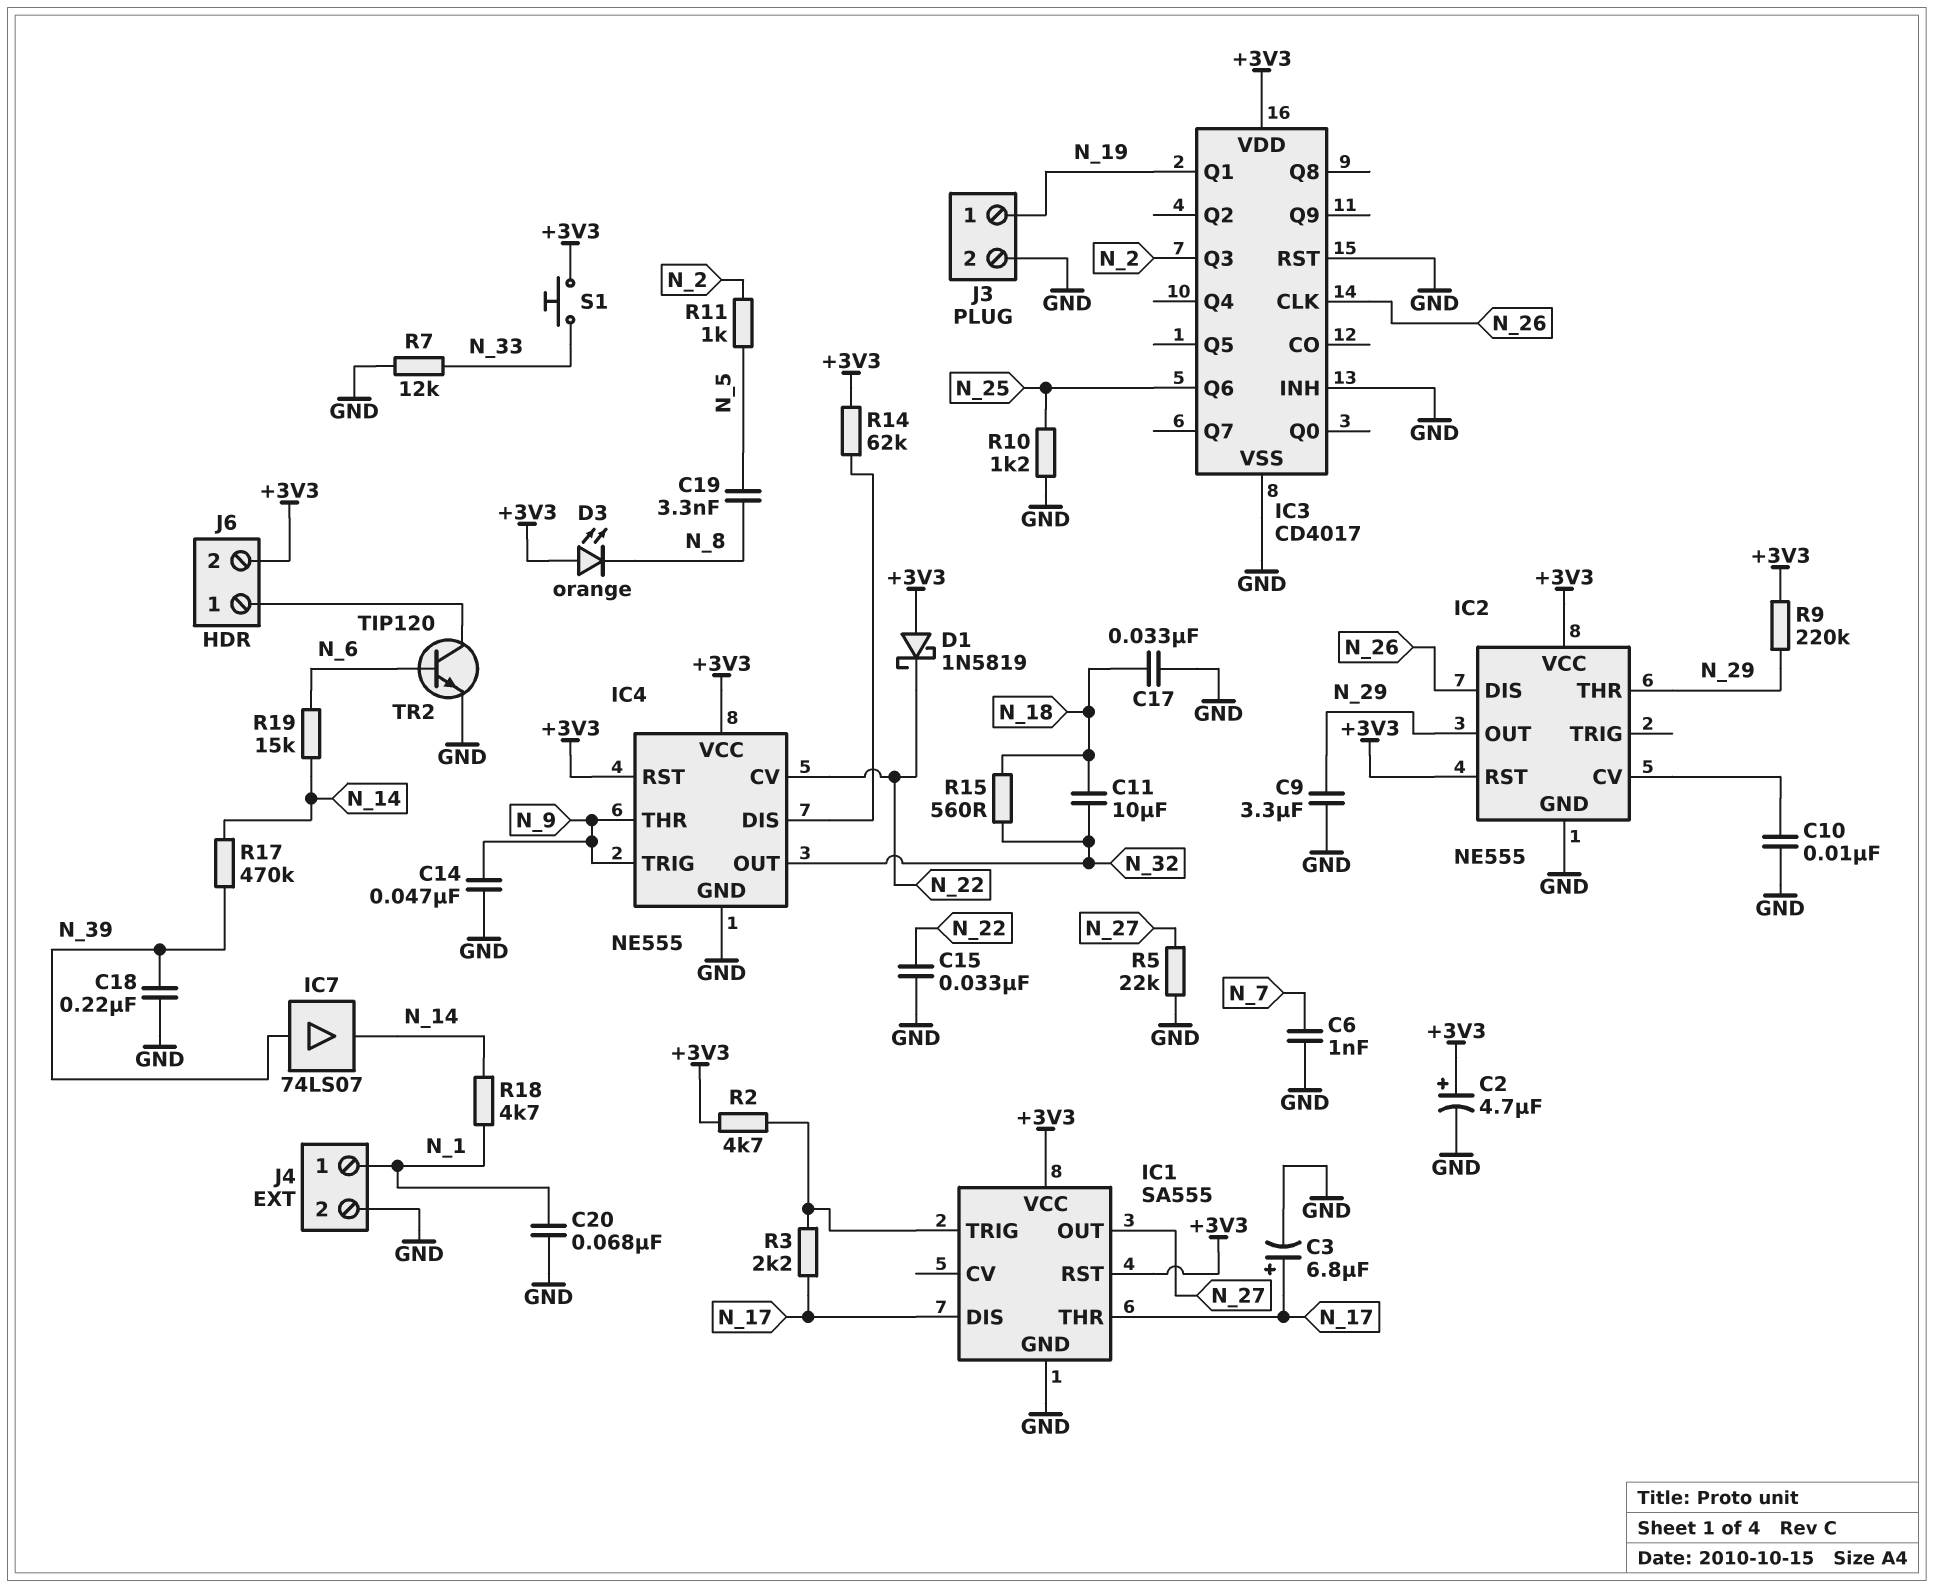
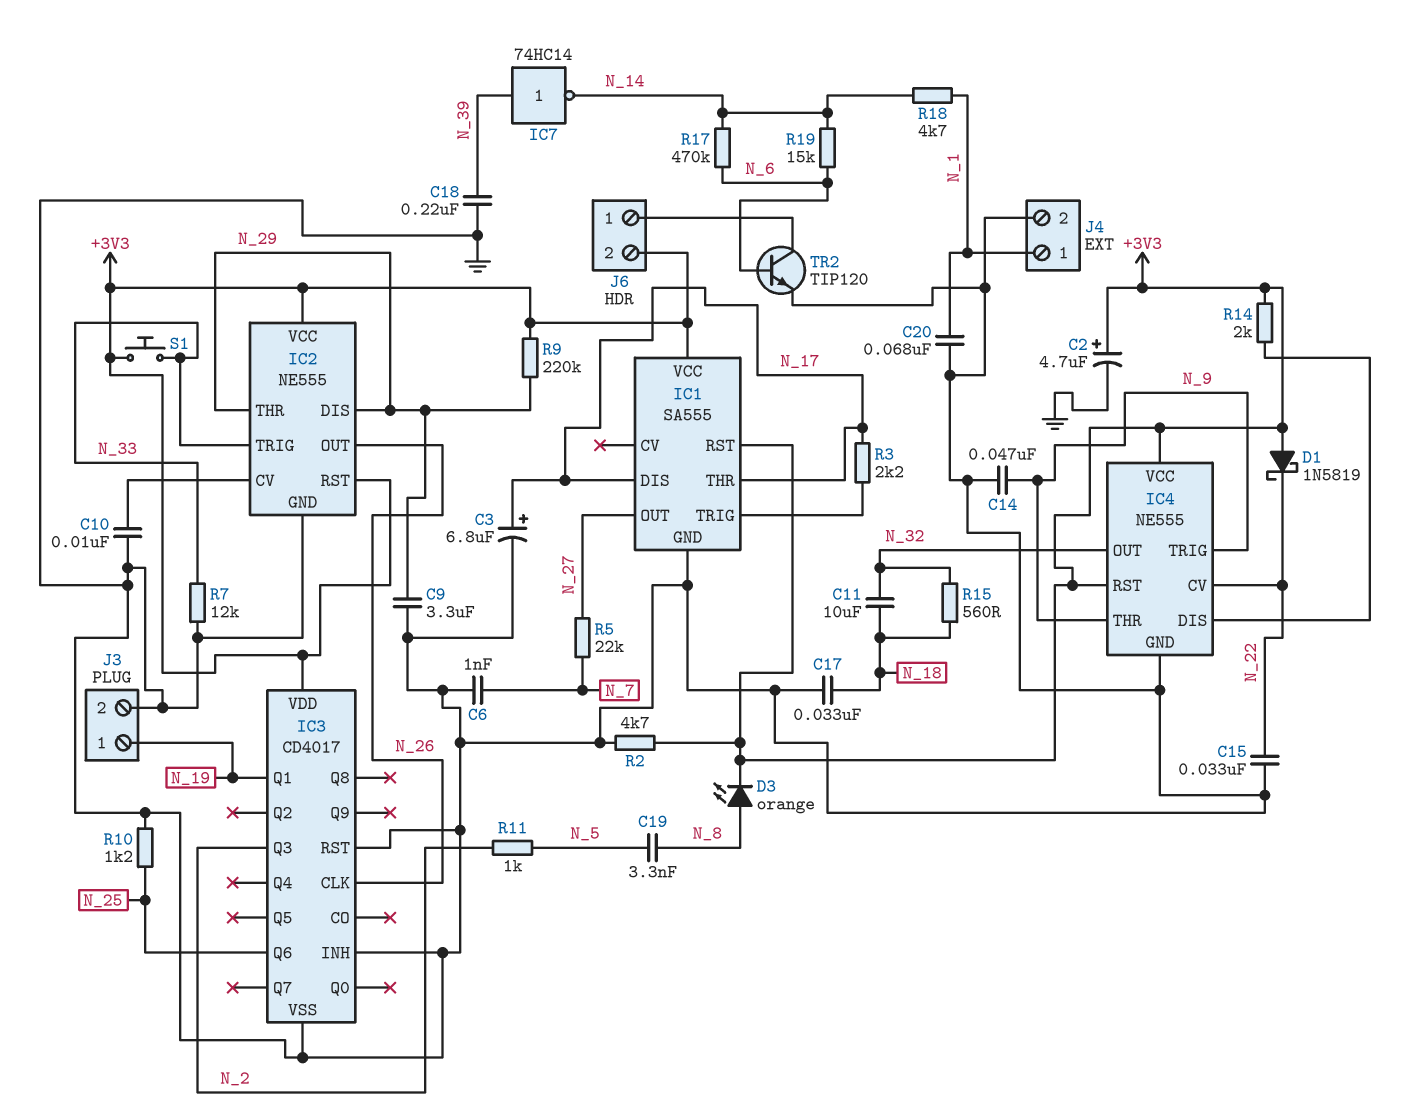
D3: LED orange (A +3V3, K N_8) -> LED orange (A N_8, K +3V3)
IC2 pin DIS: N_26 -> N_29
IC2 pin OUT: N_29 -> N_26
IC2 pin TRIG: none -> N_33
IC7: buffer 74LS07 (in N_39, out N_14) -> NOT 74HC14 (in N_39, out N_14)
R2: 4.7k (+3V3, IC1/TRIG) -> 4.7k (+3V3, GND)
R5: 22k (GND, N_27) -> 22k (N_7, N_27)
R14: 62k (+3V3, IC4/DIS) -> 2k (+3V3, IC4/DIS)
R17: 470k (N_14, N_39) -> 470k (N_6, N_14)

